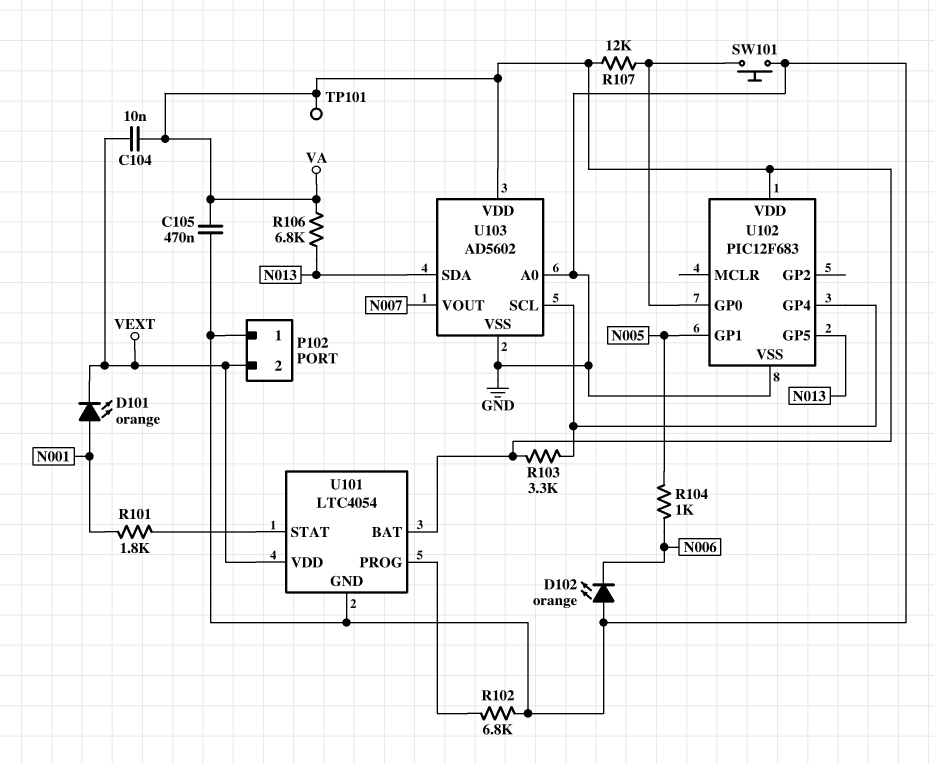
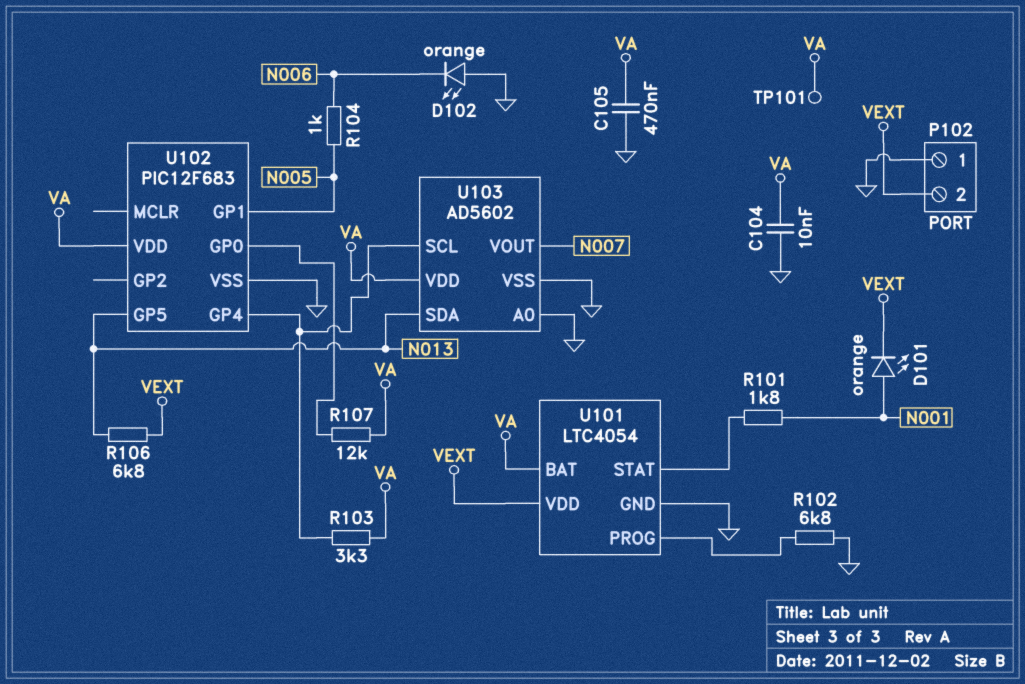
C104: 10nF (VA, VEXT) -> 10nF (GND, VA)
R106: 6.8k (N013, VA) -> 6.8k (N013, VEXT)
SW101: button (GND, U102/GP0) -> none

